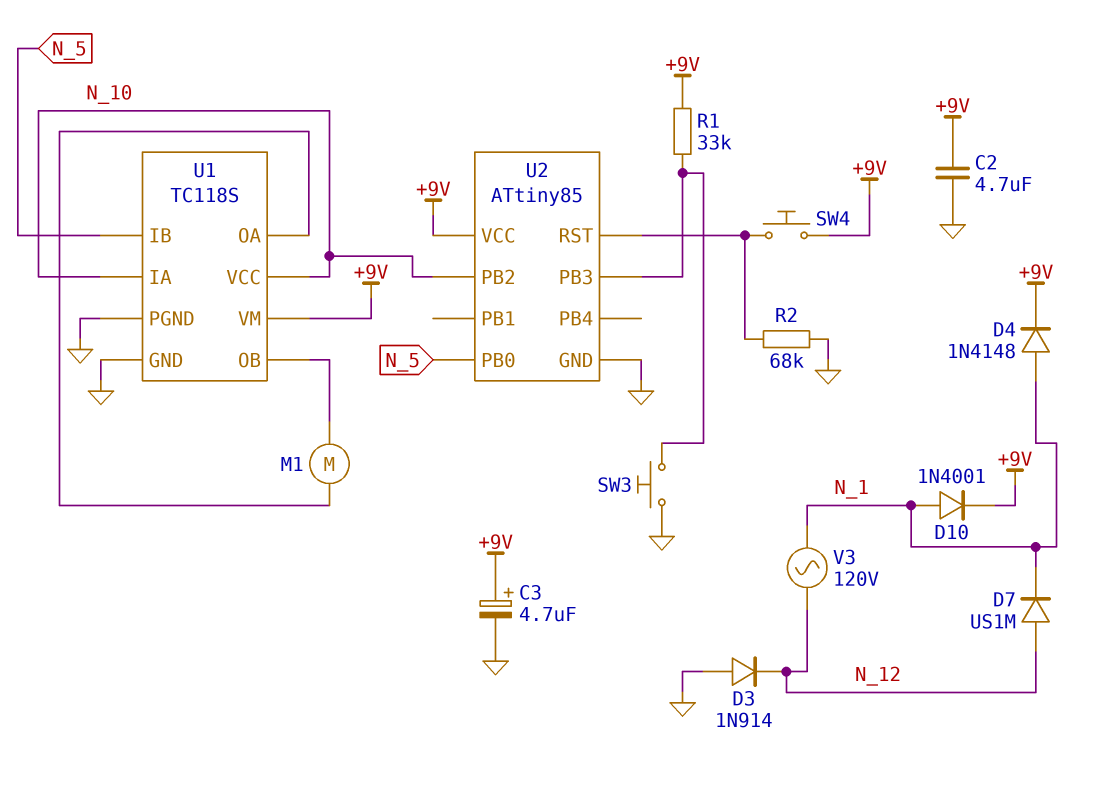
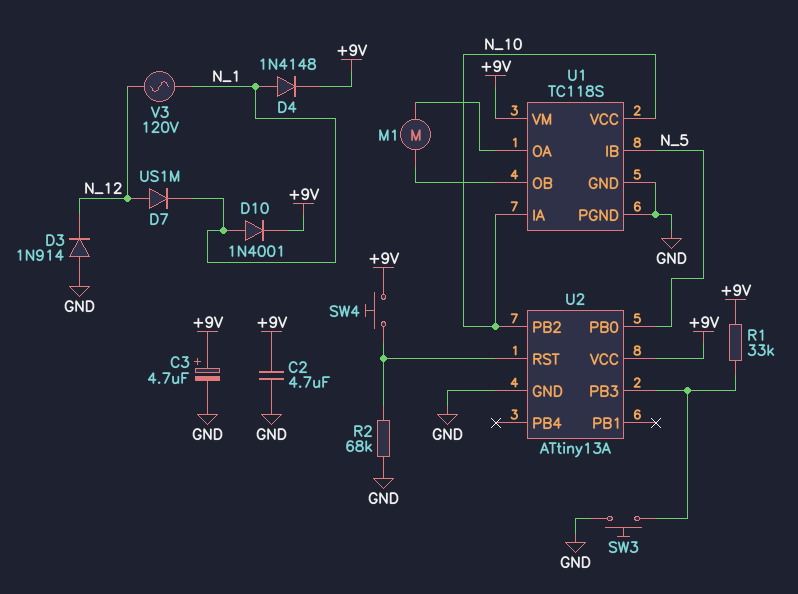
U2: ATtiny85 -> ATtiny13A

